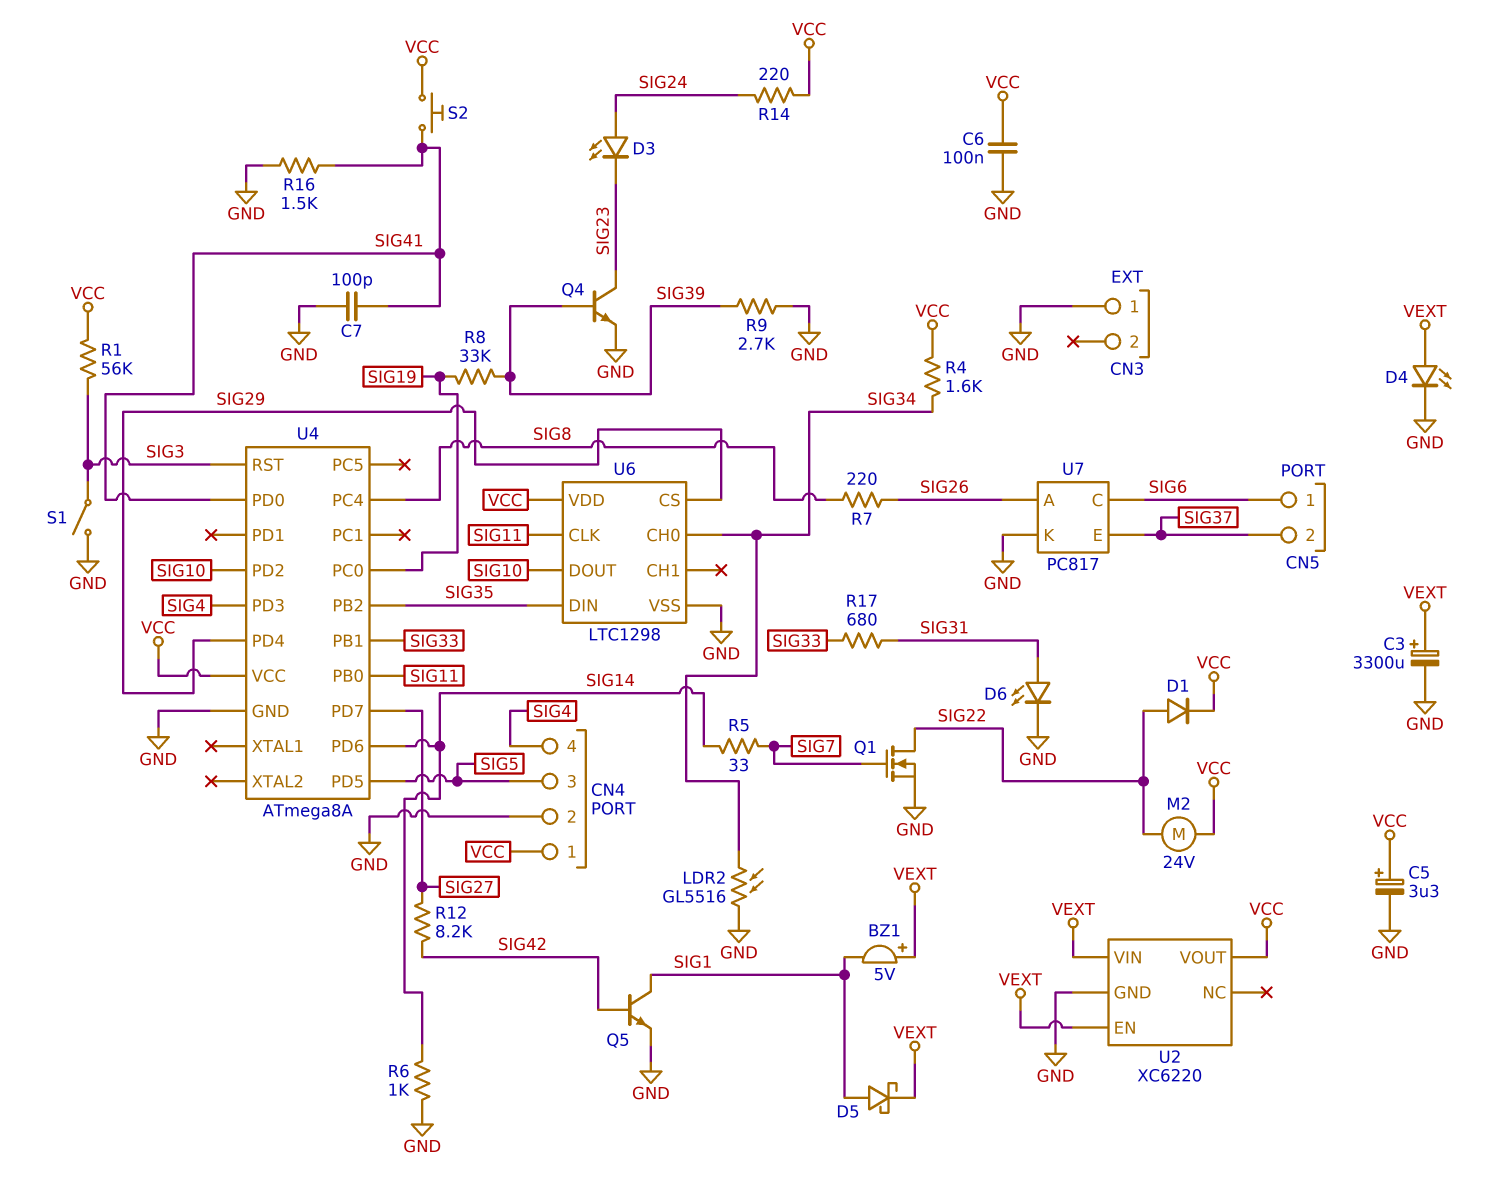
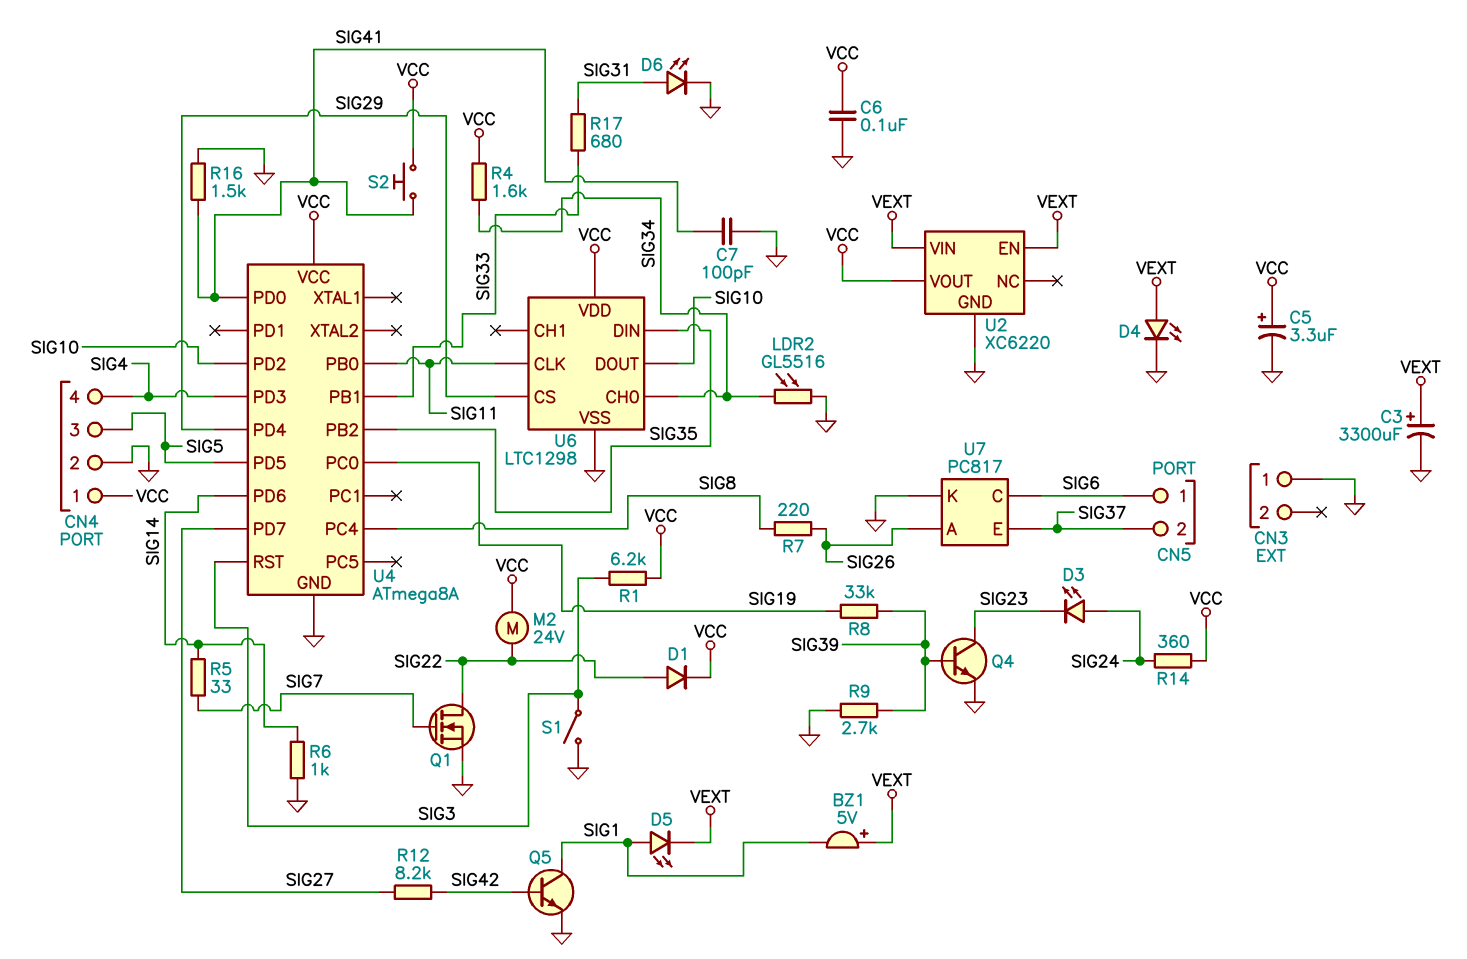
D5: schottky (A SIG1, K VEXT) -> LED (A SIG1, K VEXT)
R1: 56k (SIG3, VCC) -> 6.2k (SIG3, VCC)
R14: 220 (SIG24, VCC) -> 360 (SIG24, VCC)

